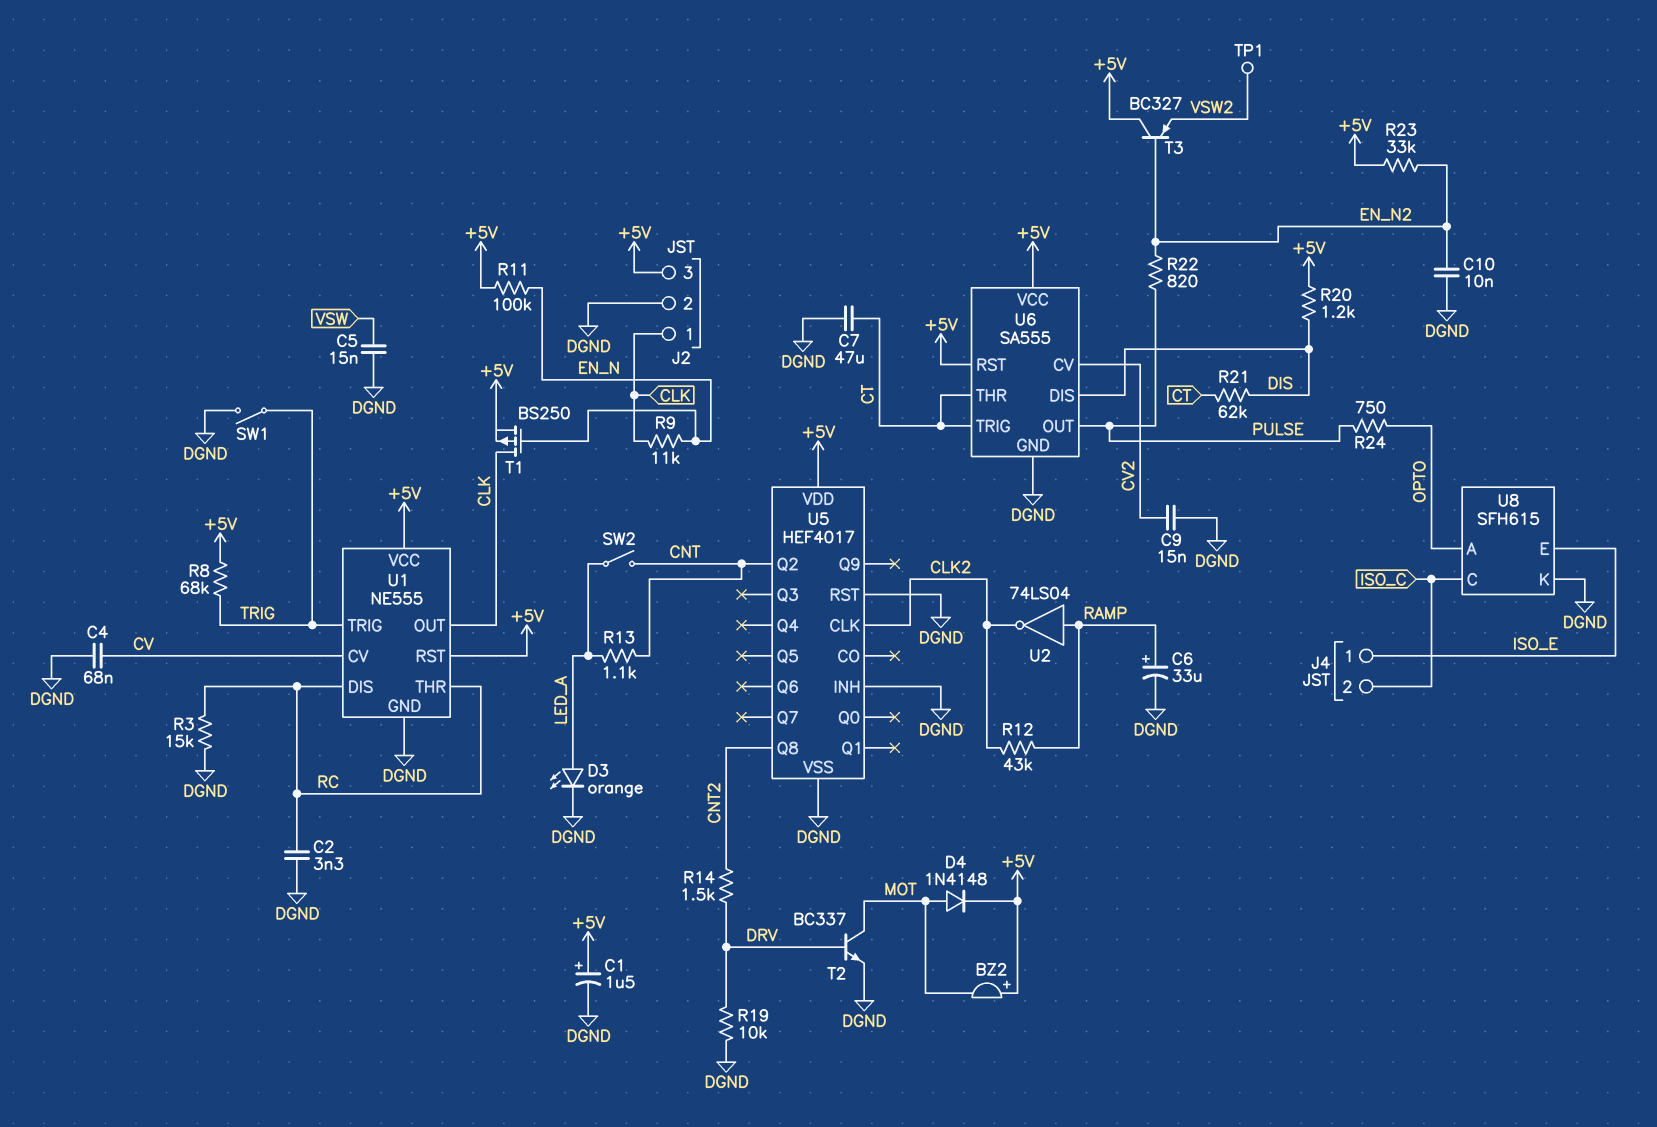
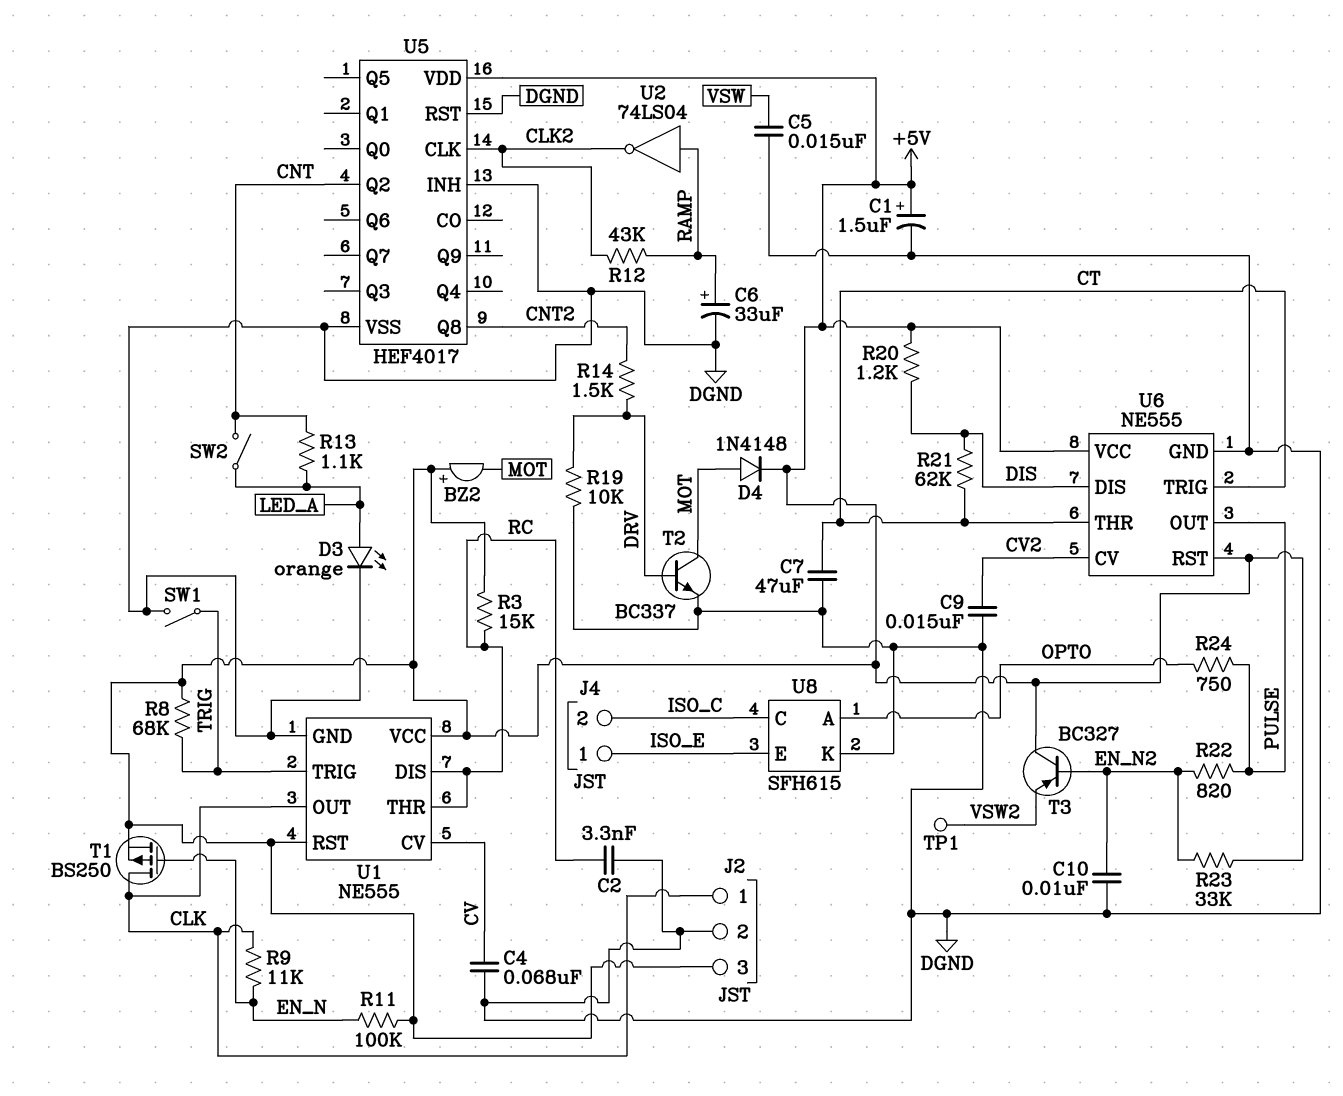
R3: 15k (DGND, RC) -> 15k (+5V, RC)
U6: SA555 -> NE555

